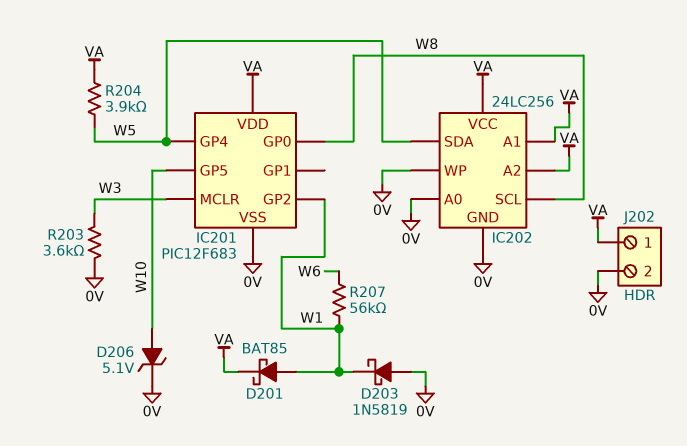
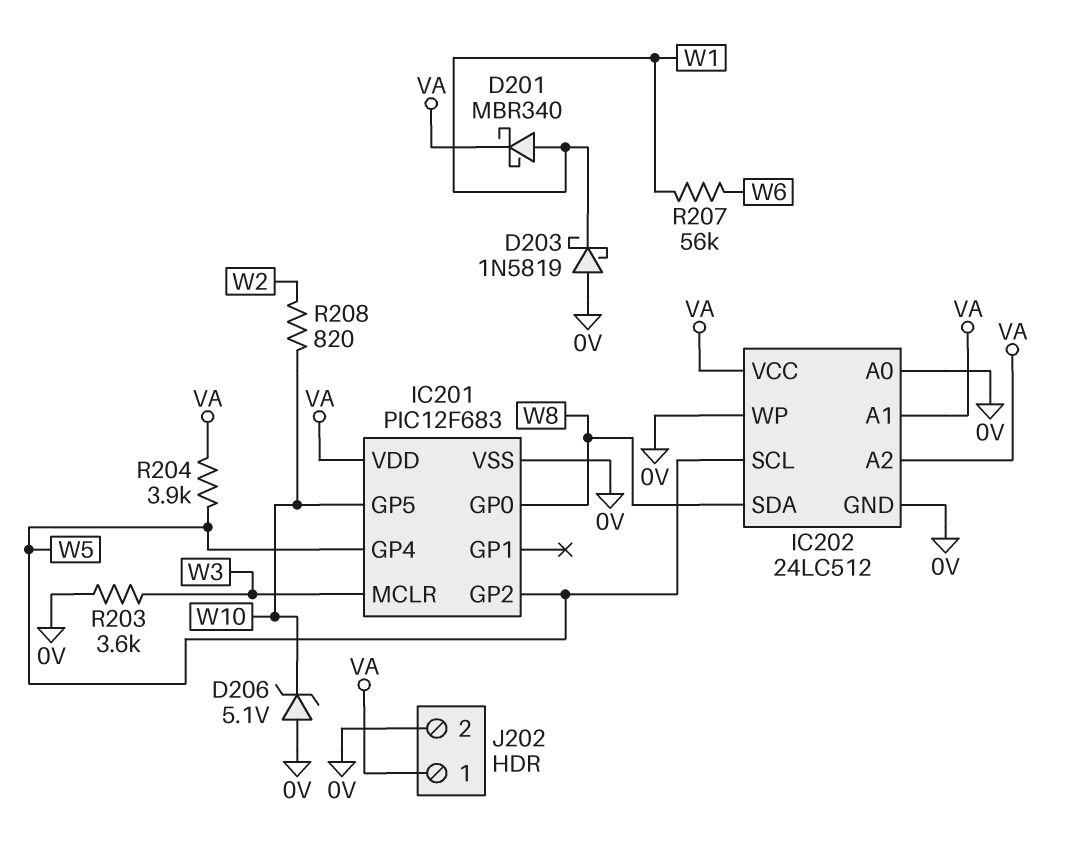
D201: schottky BAT85 (A W1, K VA) -> schottky MBR340 (A W1, K VA)
D206: zener 5.1V (A W10, K 0V) -> zener 5.1V (A 0V, K W10)
IC201 pin GP2: W1 -> W5
IC202: 24LC256 -> 24LC512
IC202 pin SCL: W8 -> W5
IC202 pin SDA: W5 -> W8
R208: none -> 820 (W2, W10)

